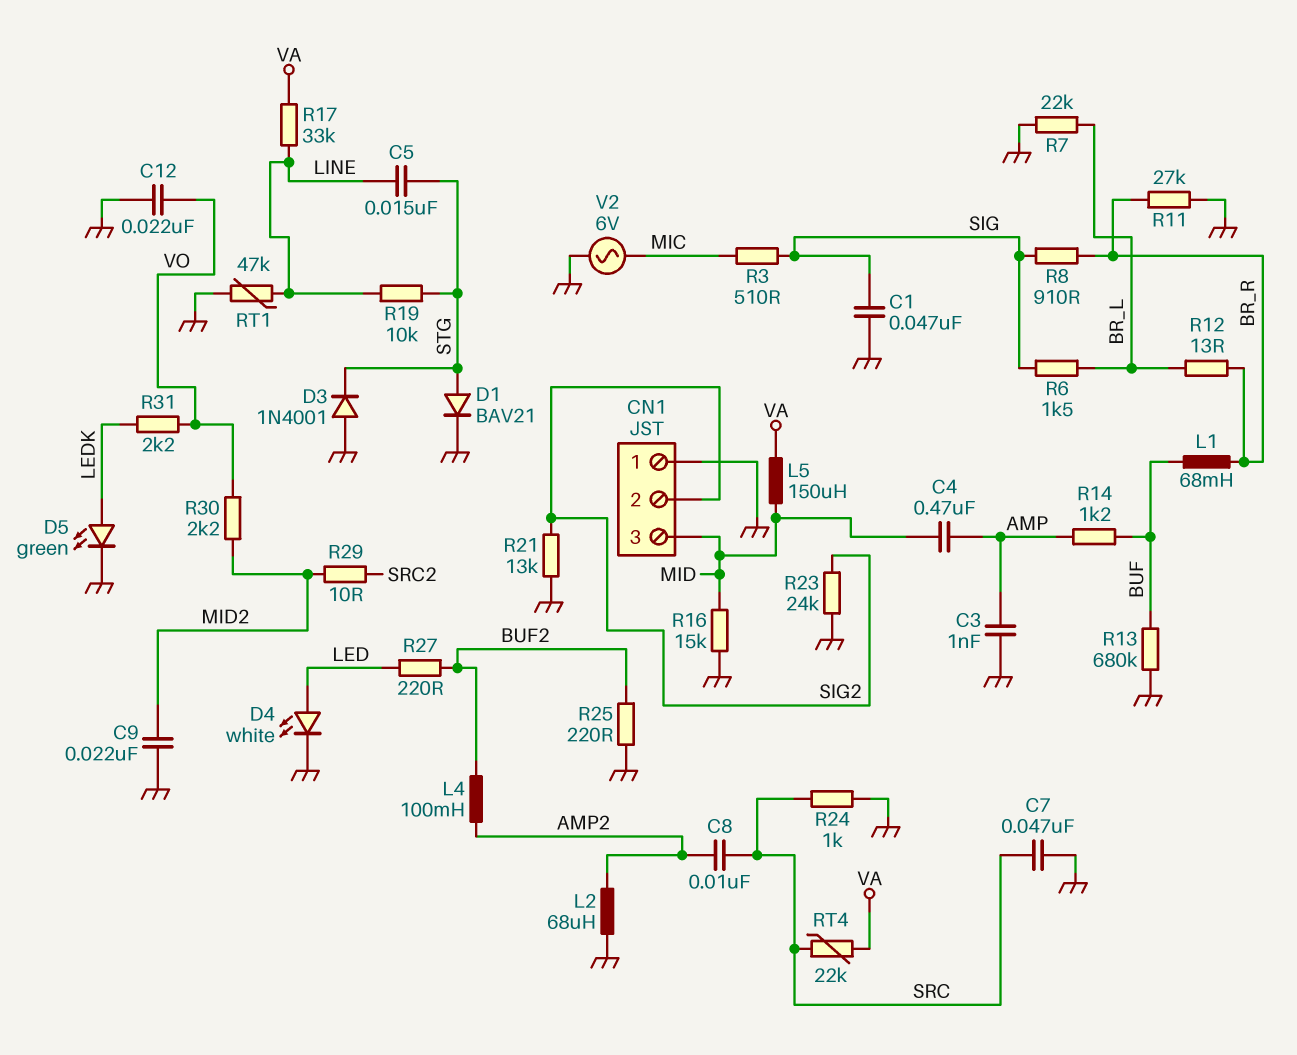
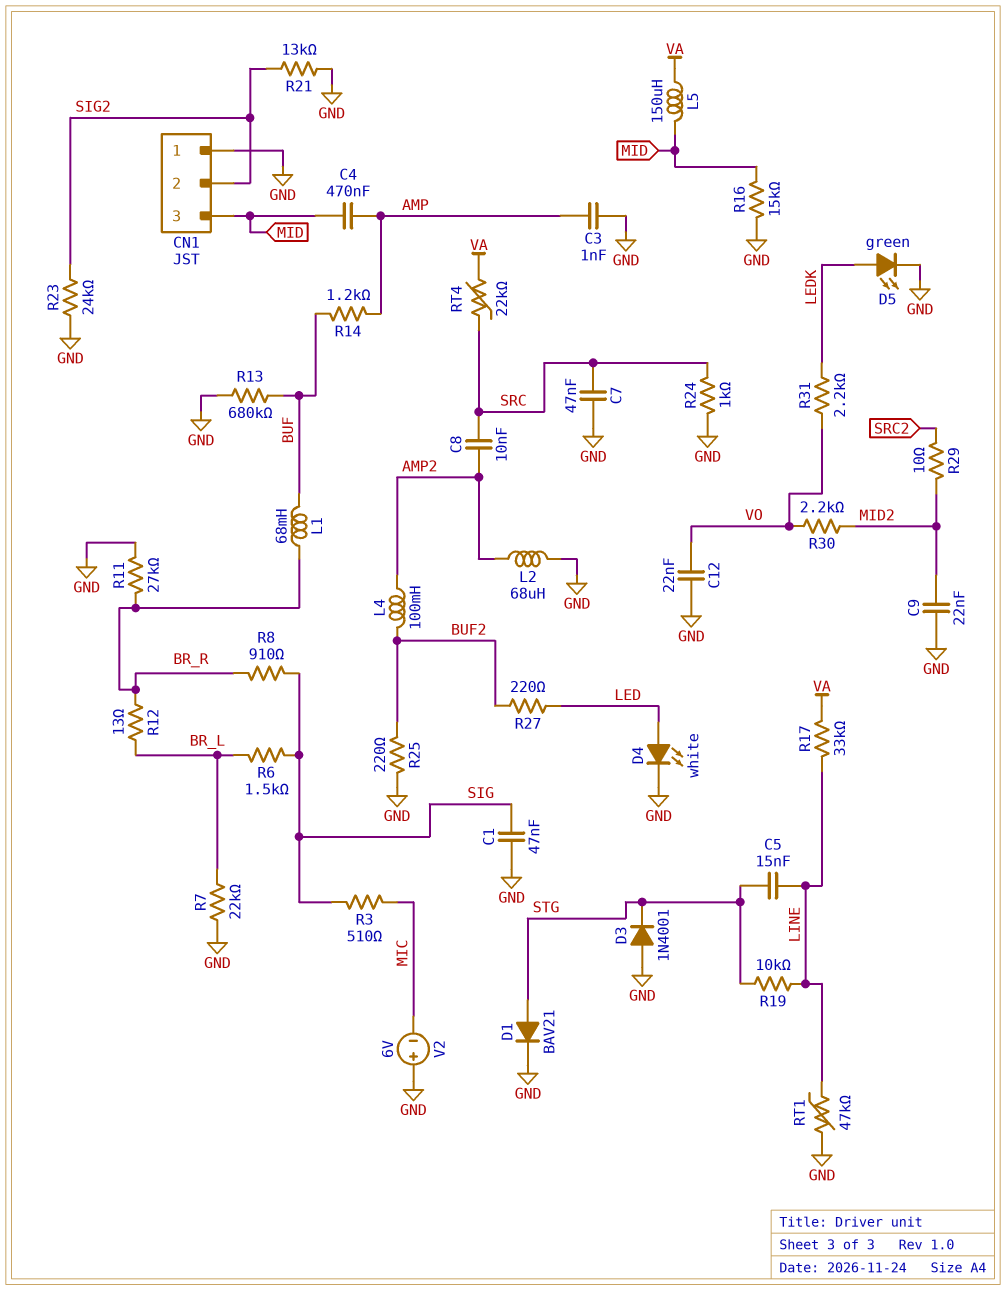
V2: AC 6V (GND, MIC) -> 6V (plus GND, minus MIC)

